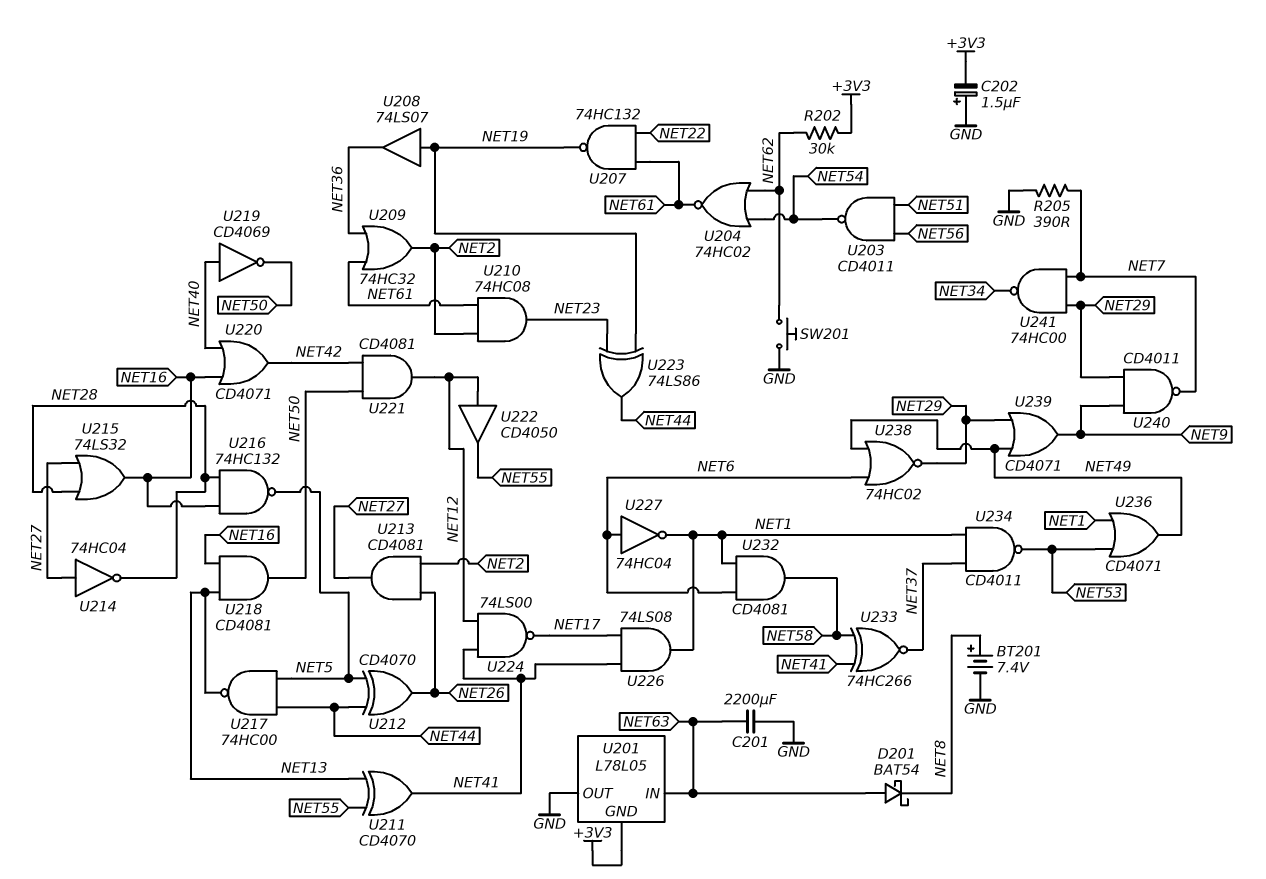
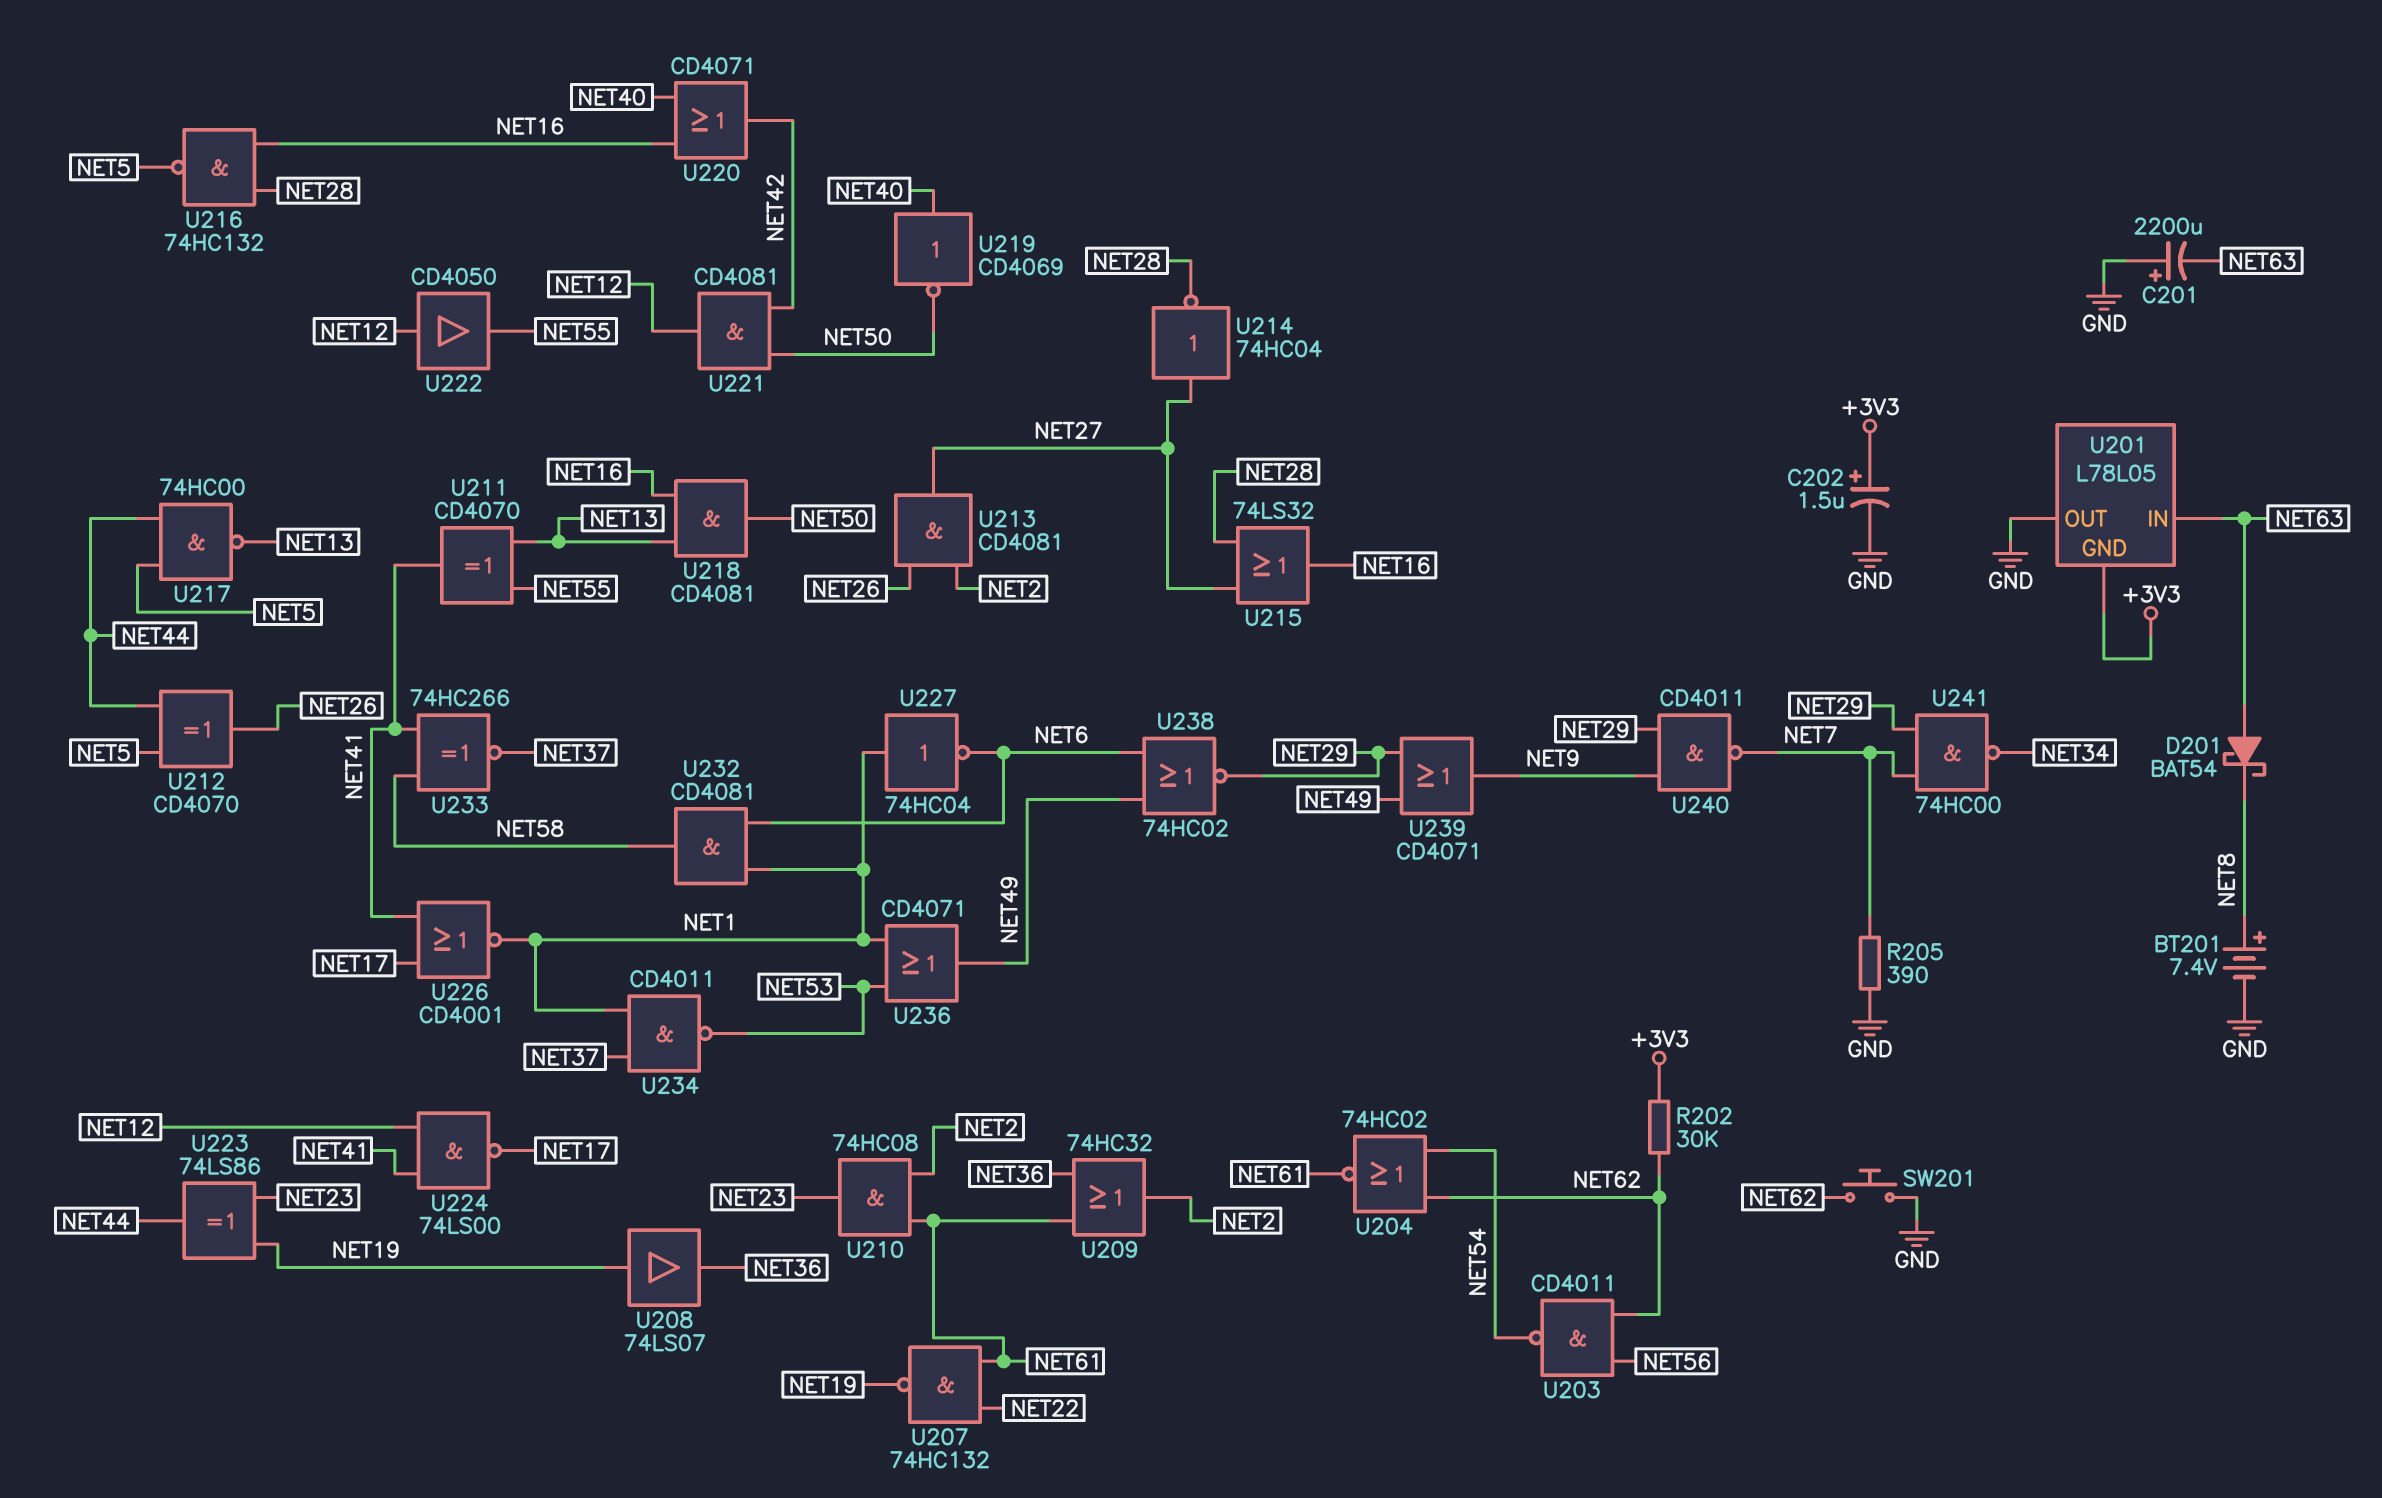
C201: 2200uF (GND, NET63) -> 2200uF (plus GND, minus NET63)
C202: 1.5uF (plus GND, minus +3V3) -> 1.5uF (plus +3V3, minus GND)
U203: NAND CD4011 (in NET51, in NET56, out NET54) -> NAND CD4011 (in NET56, in NET62, out NET54)
U226: AND 74LS08 (in NET17, in NET41, out NET1) -> NOR CD4001 (in NET17, in NET41, out NET1)
U227: NOT 74HC04 (in NET6, out NET1) -> NOT 74HC04 (in NET1, out NET6)

